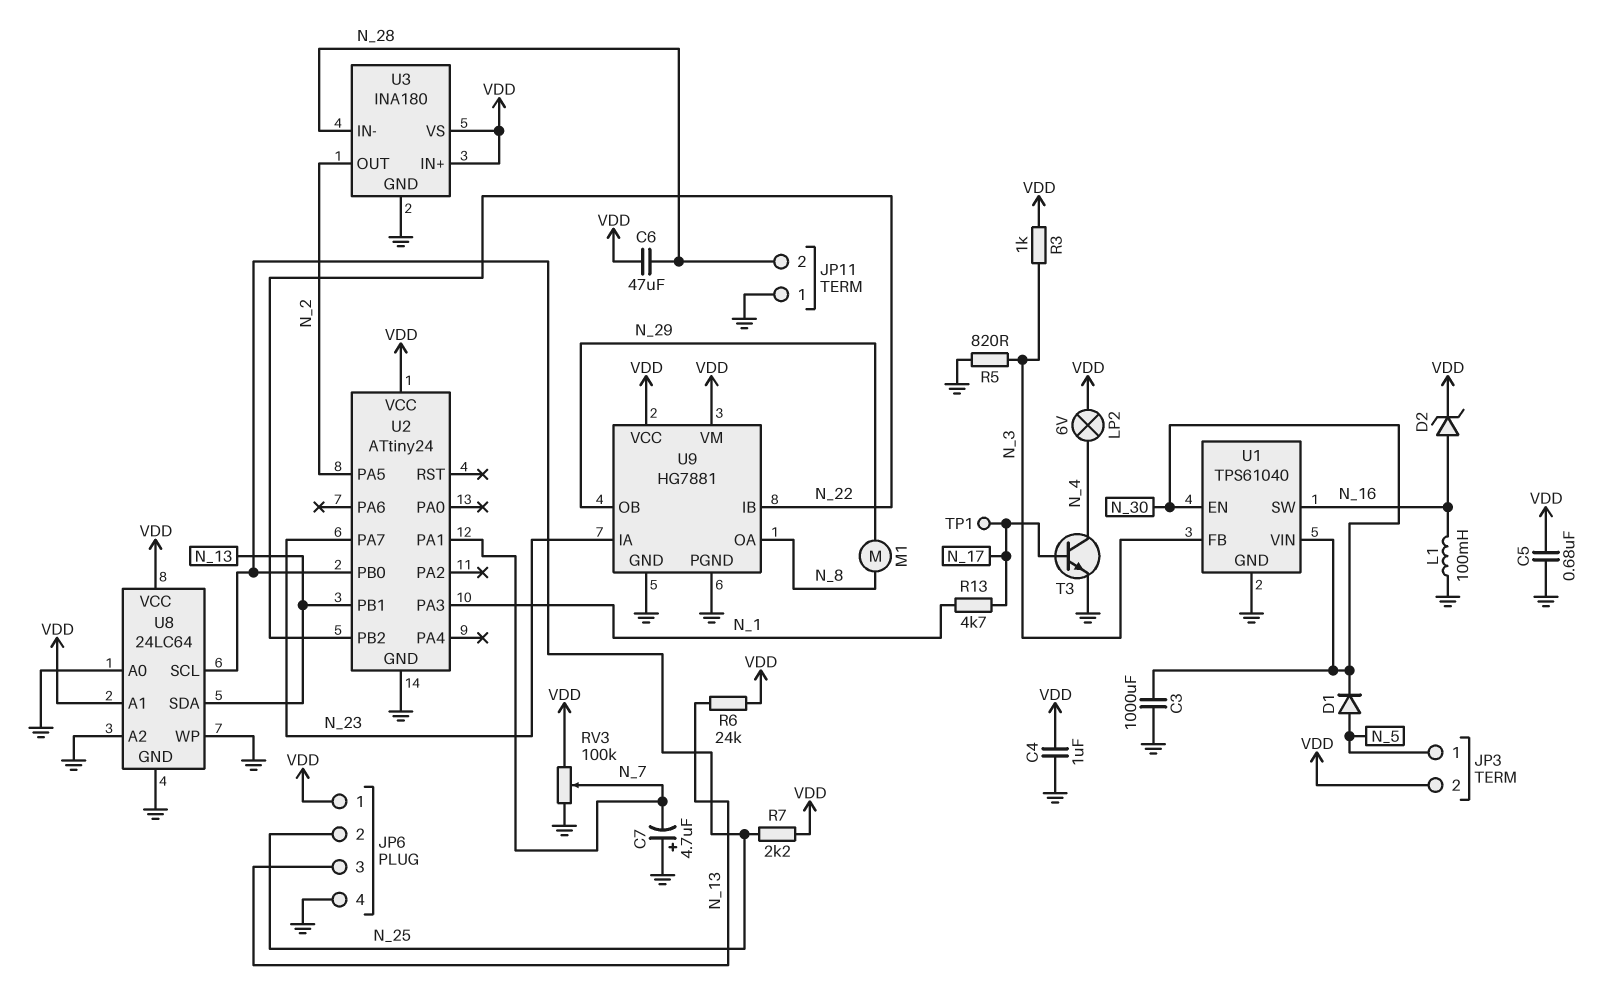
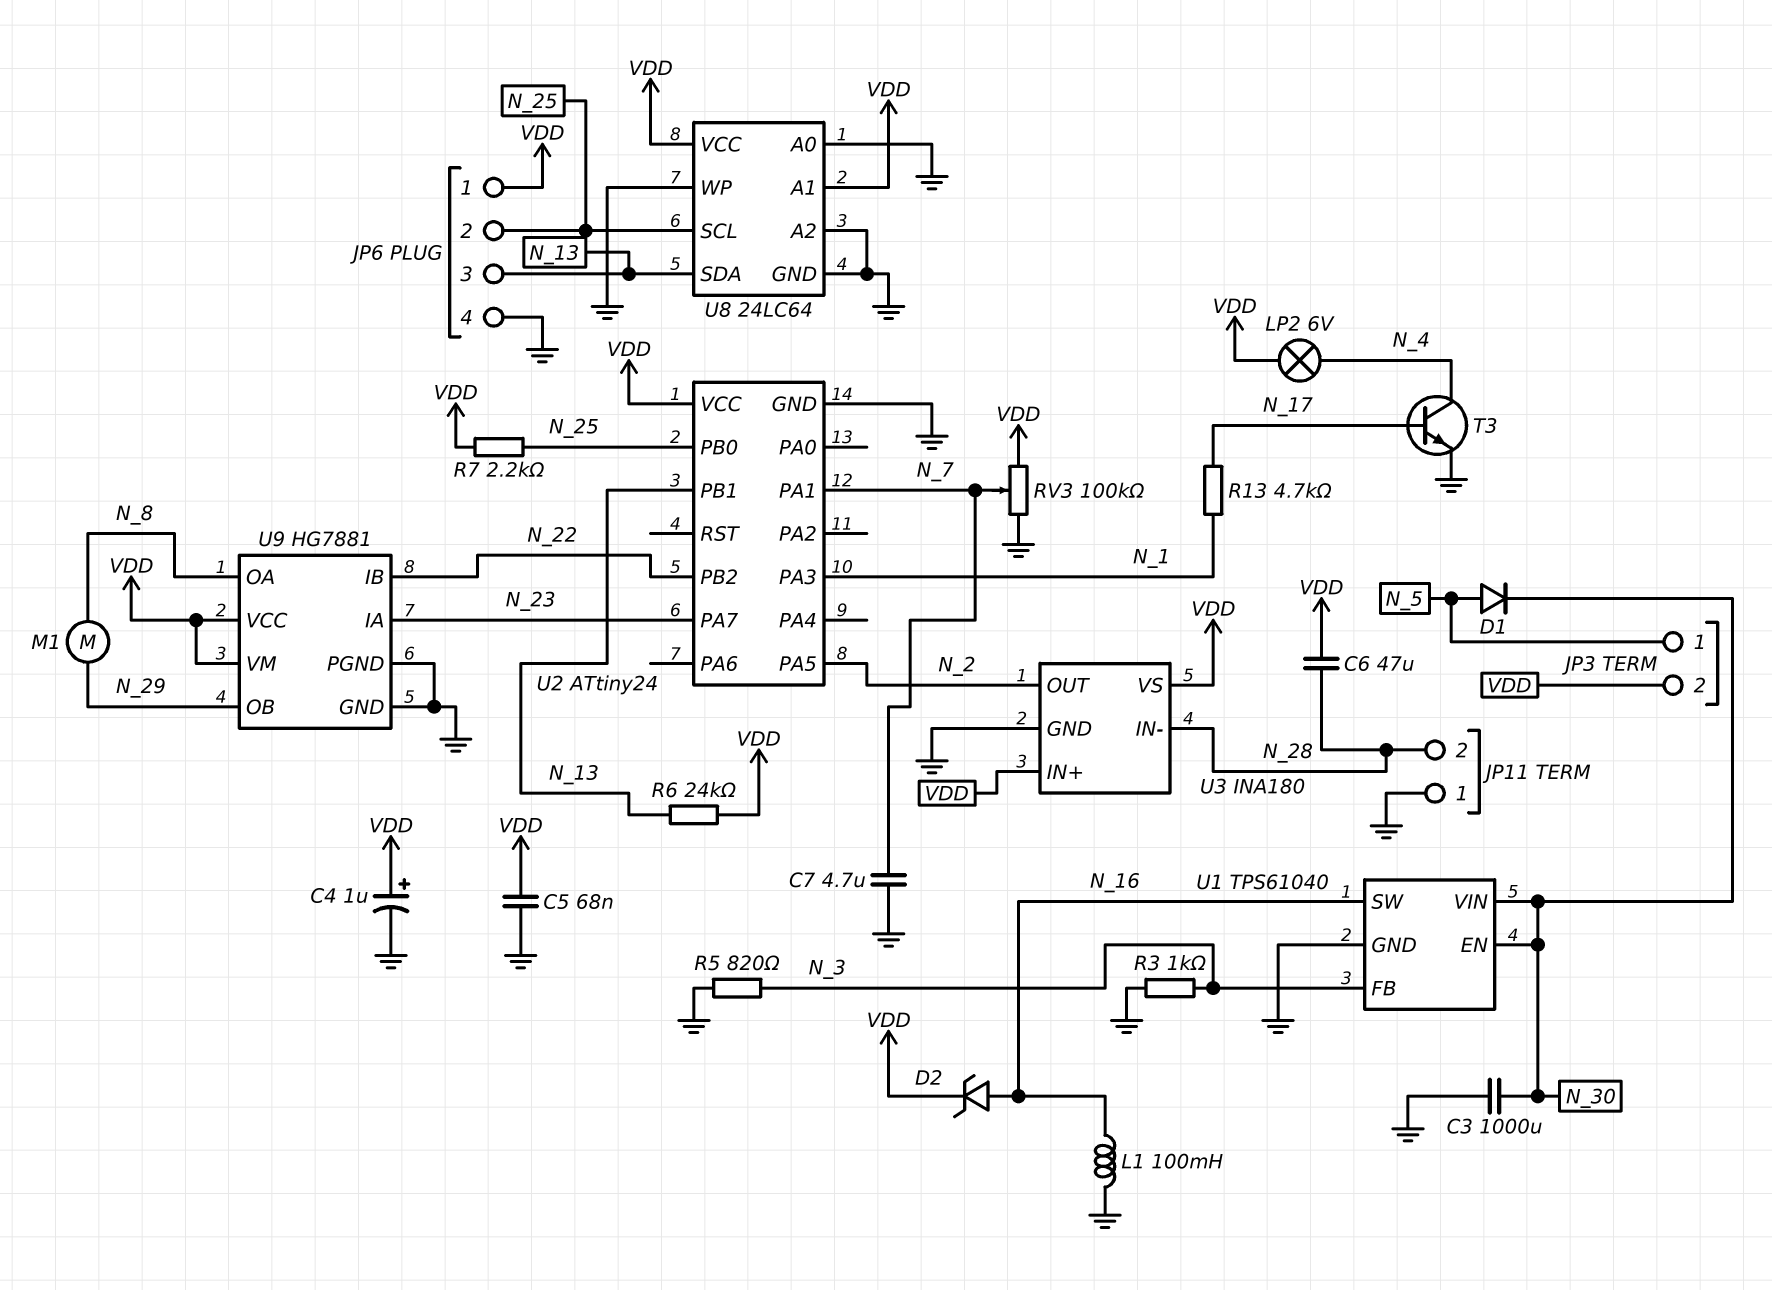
C4: 1uF (GND, VDD) -> 1uF (plus VDD, minus GND)
C5: 680nF (GND, VDD) -> 68nF (GND, VDD)
C7: 4.7uF (plus GND, minus N_7) -> 4.7uF (GND, N_7)
R3: 1k (N_3, VDD) -> 1k (GND, N_3)
TP1: test point (N_17) -> none

